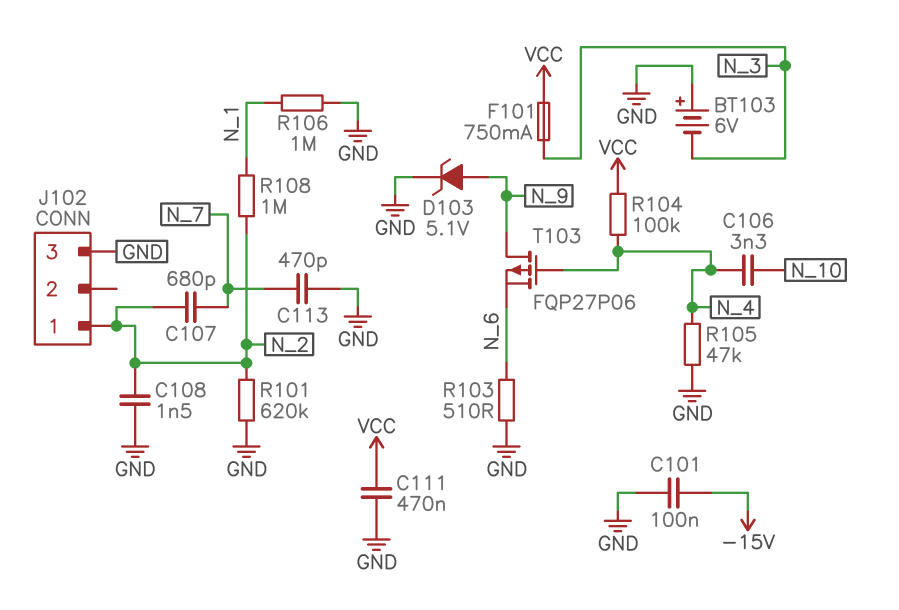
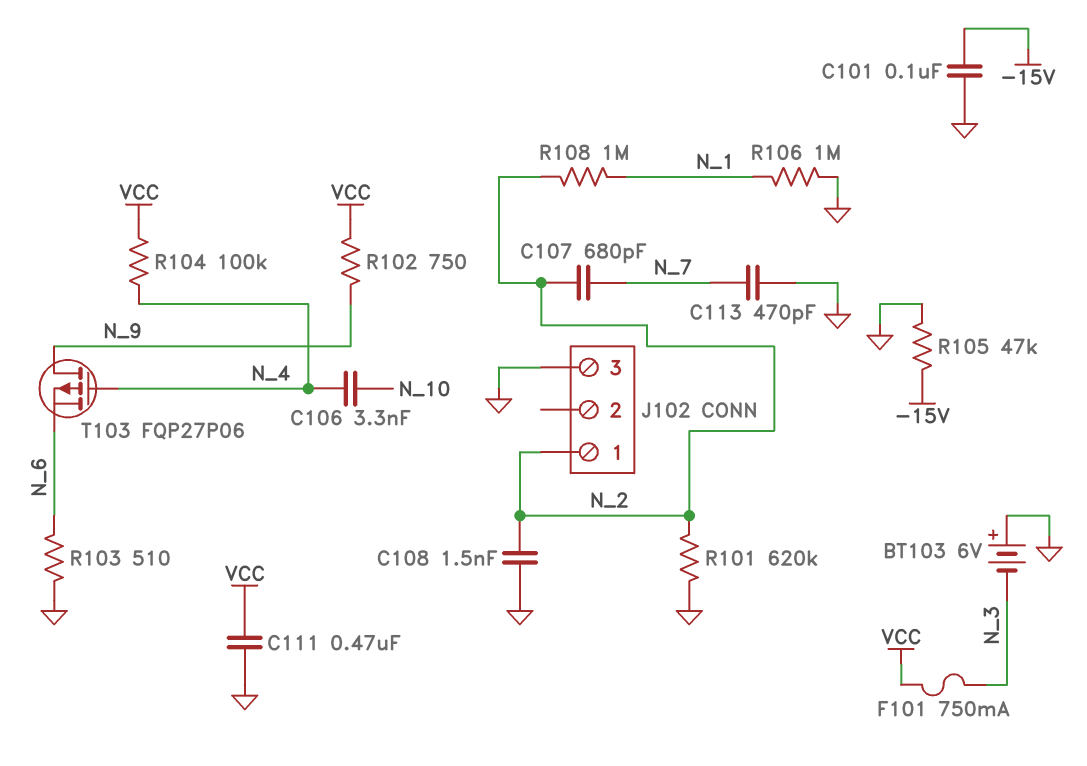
D103: zener 5.1V (A N_9, K GND) -> none
R102: none -> 750 (N_9, VCC)
R105: 47k (GND, N_4) -> 47k (-15V, GND)

